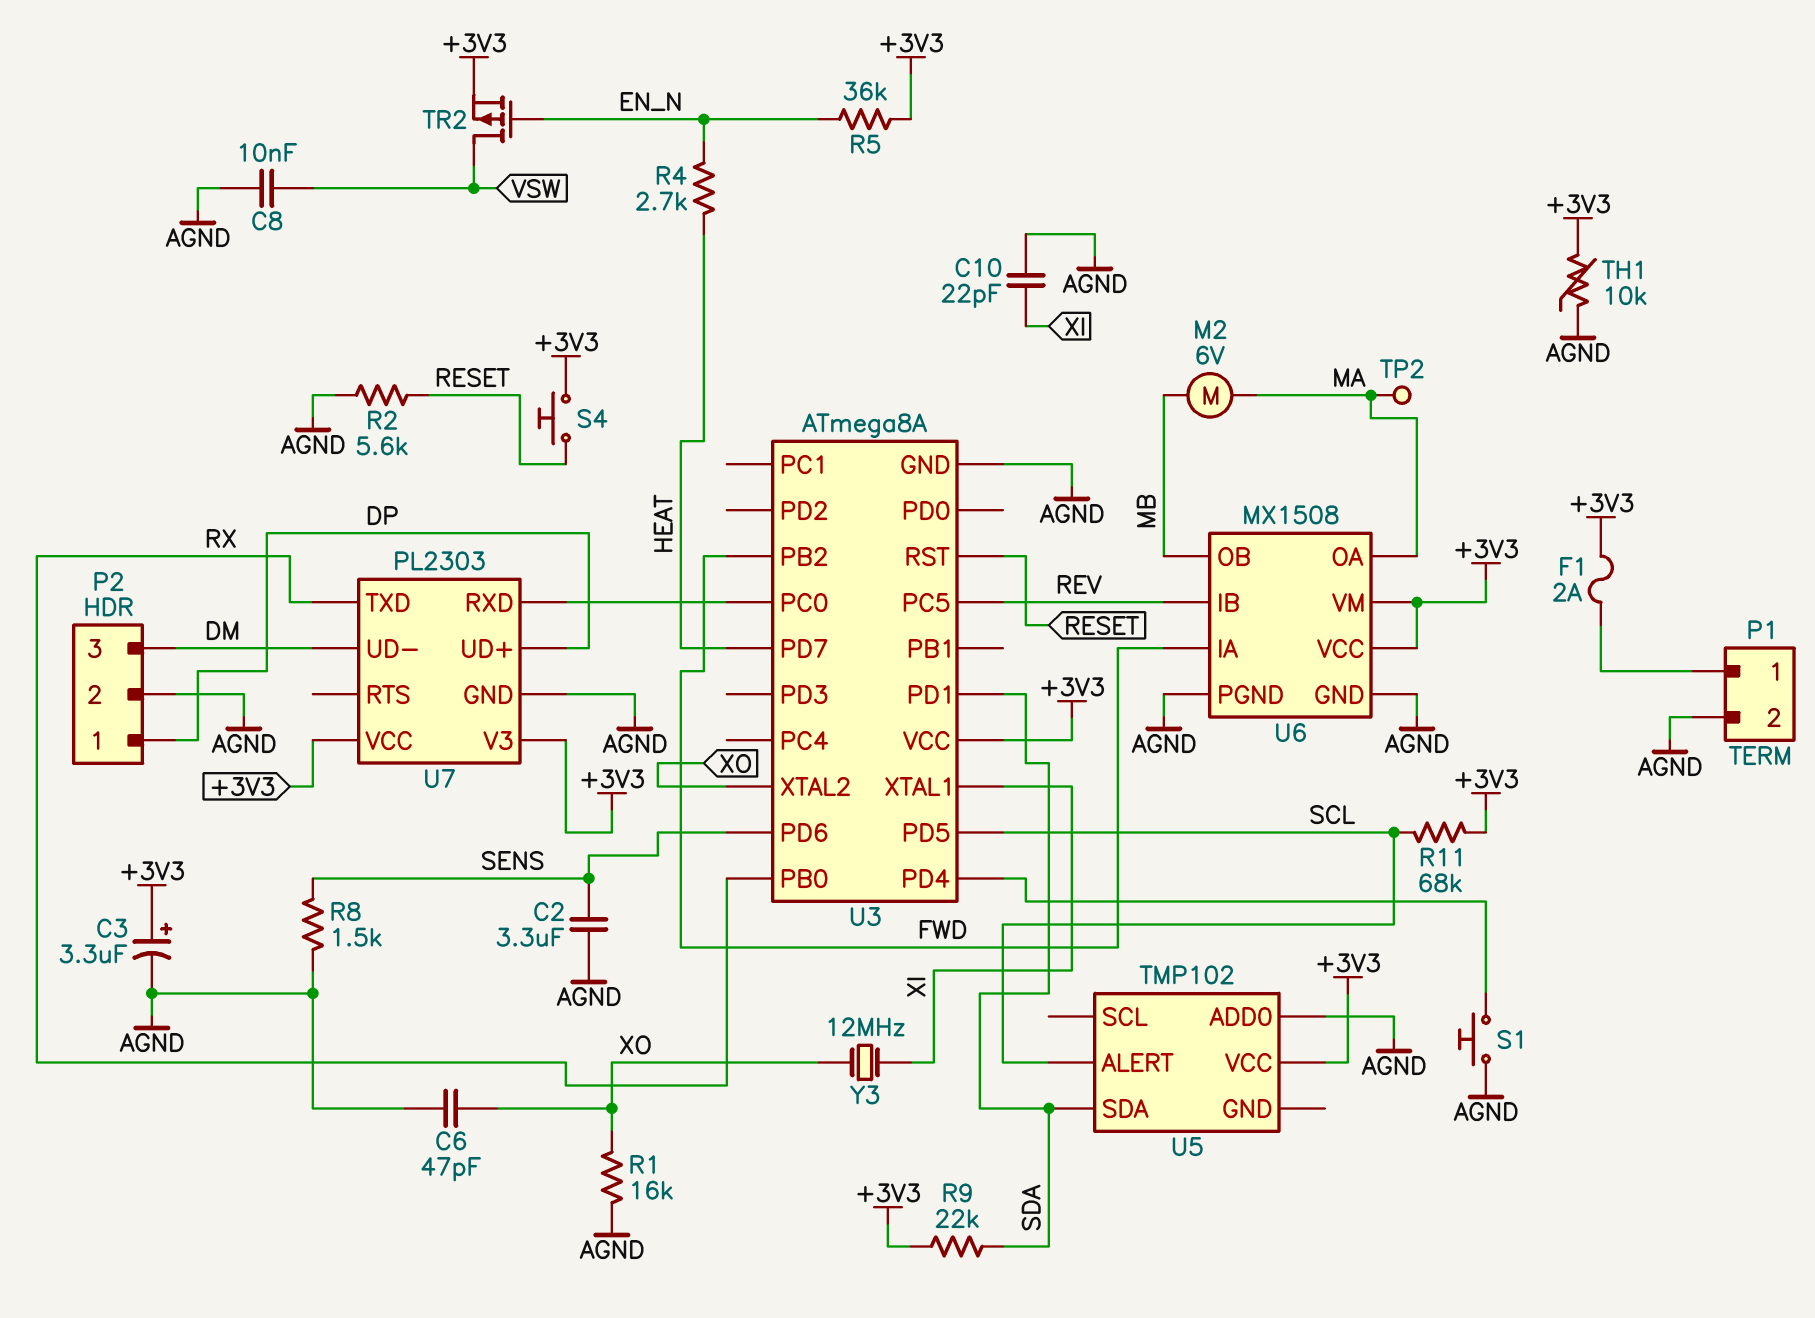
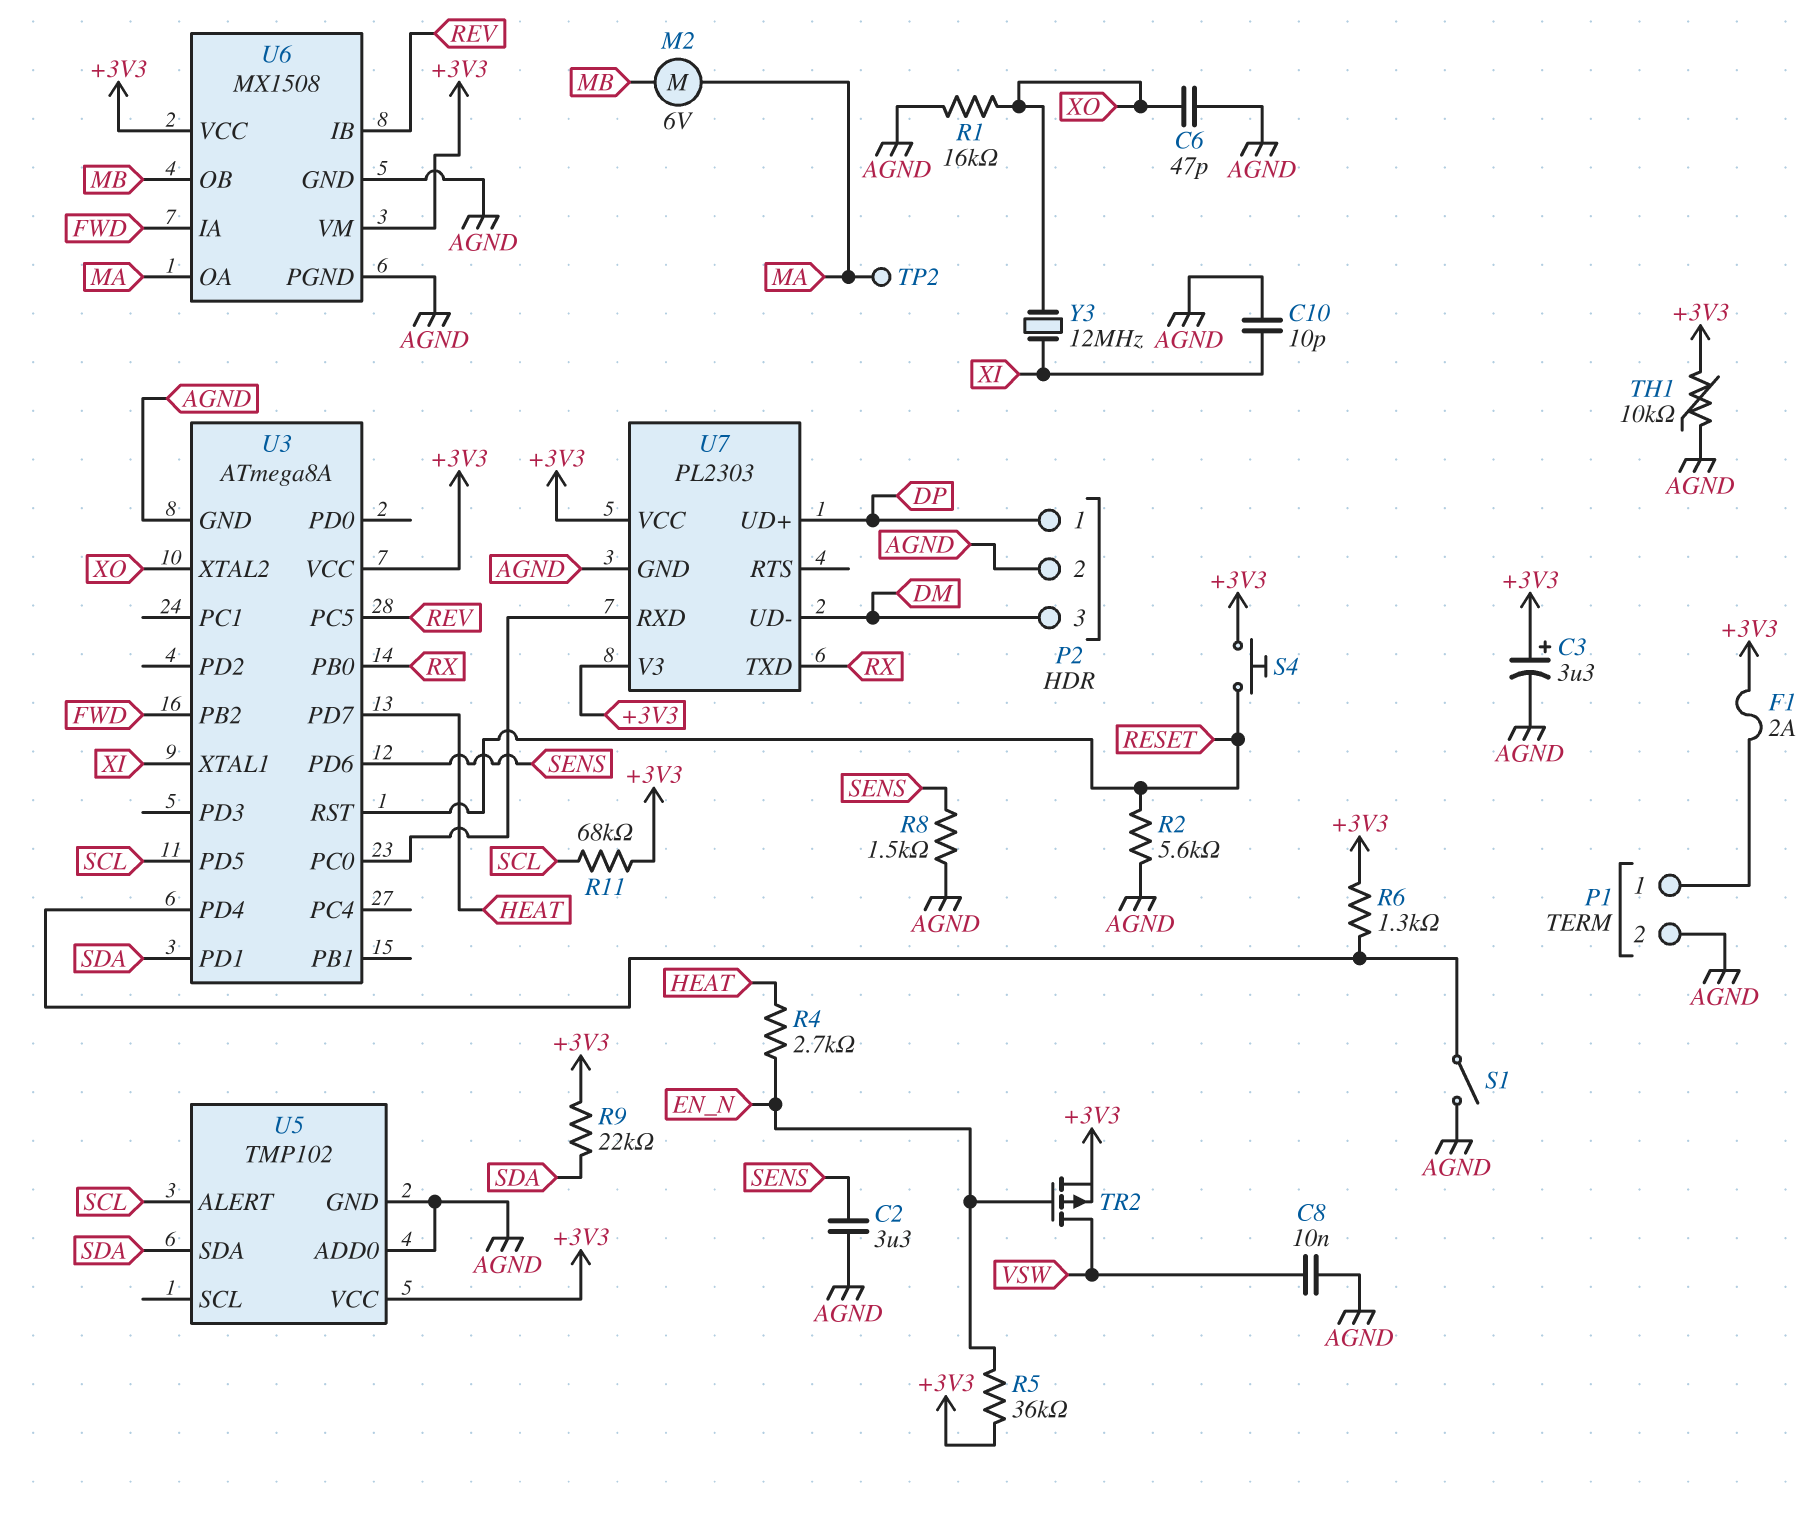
C10: 22pF (AGND, XI) -> 10pF (AGND, XI)
R6: none -> 1.3k (+3V3, U3/PD4)
S1: button (AGND, U3/PD4) -> switch (AGND, U3/PD4)
U5 pin GND: none -> AGND

